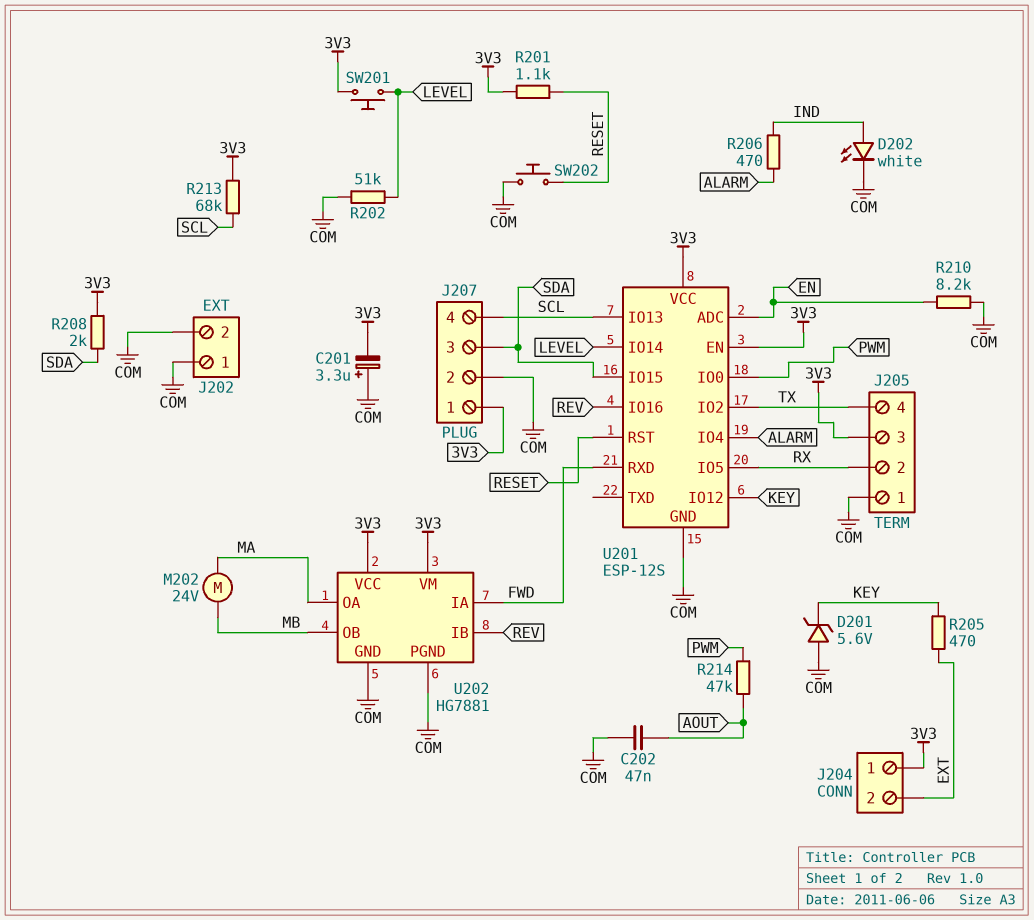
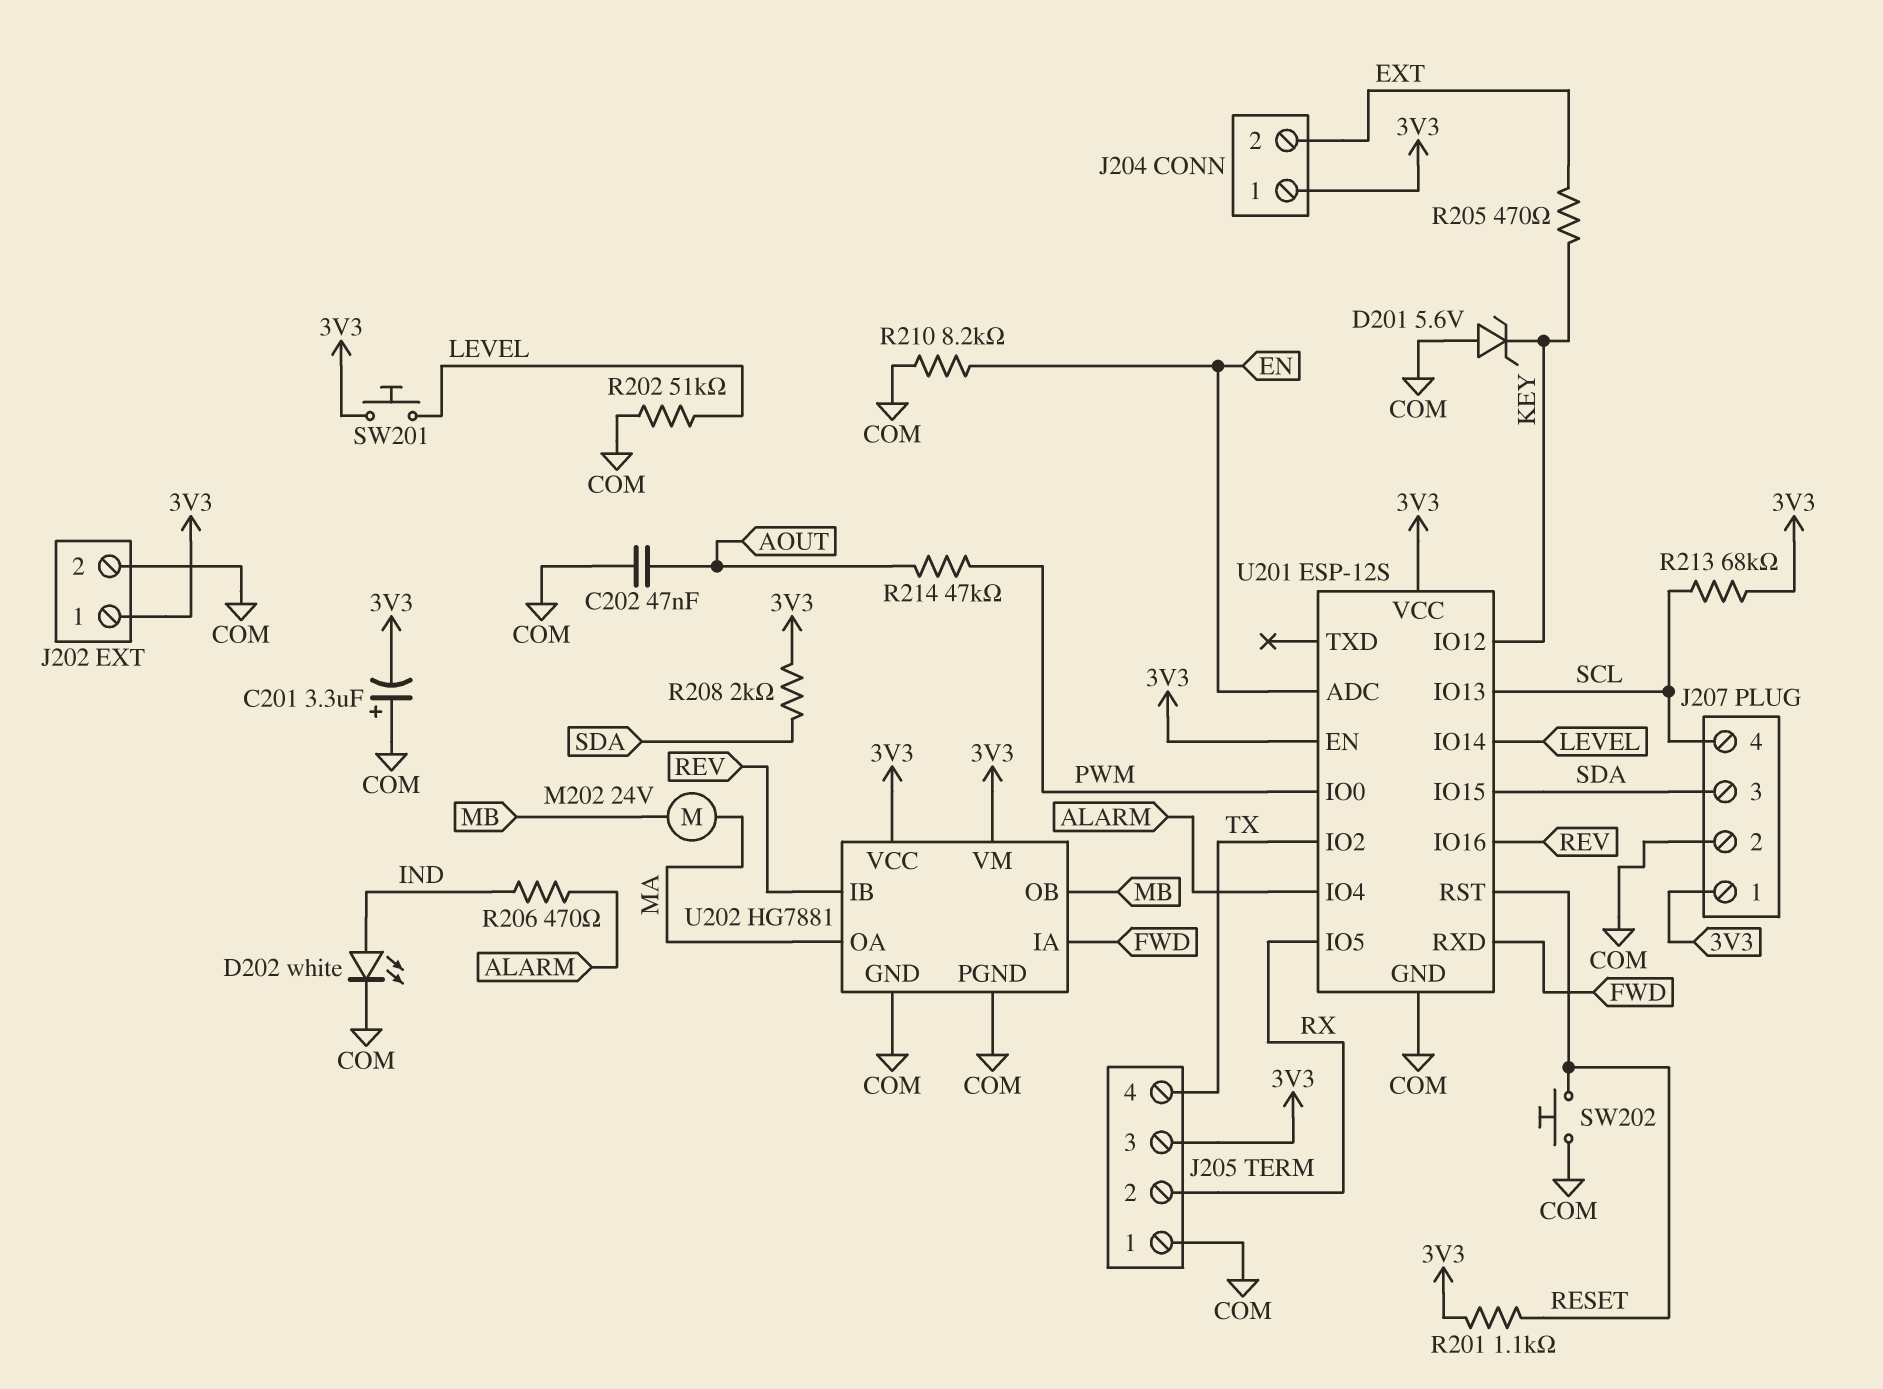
J202 pin 1: COM -> 3V3

